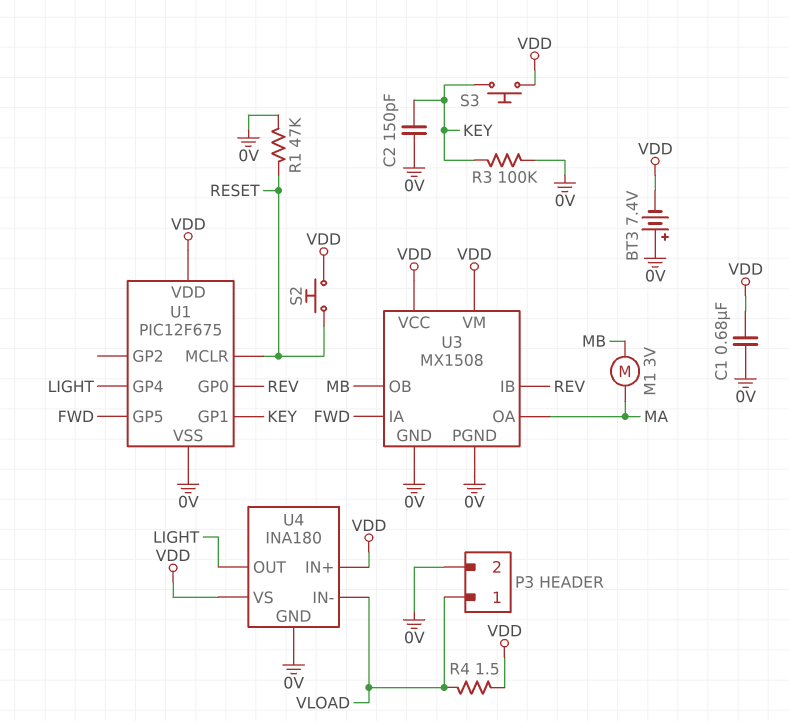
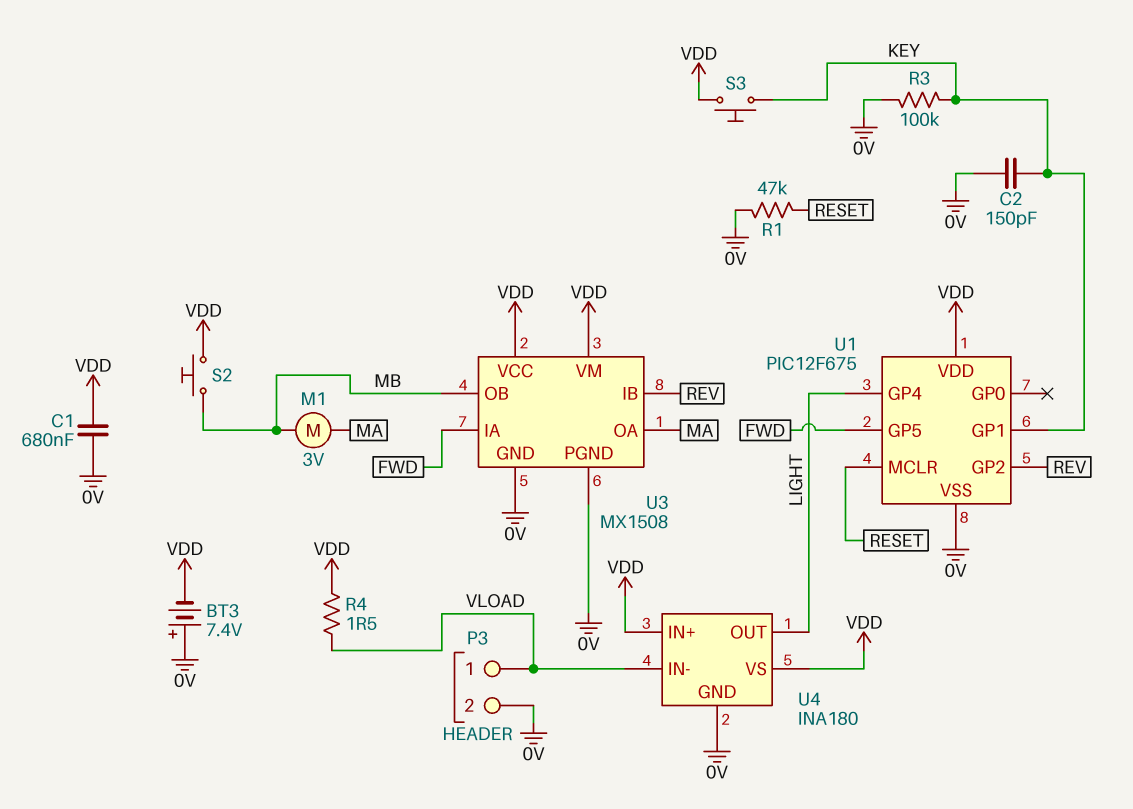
S2: button (RESET, VDD) -> button (MB, VDD)
U1 pin GP0: REV -> none
U1 pin GP2: none -> REV

